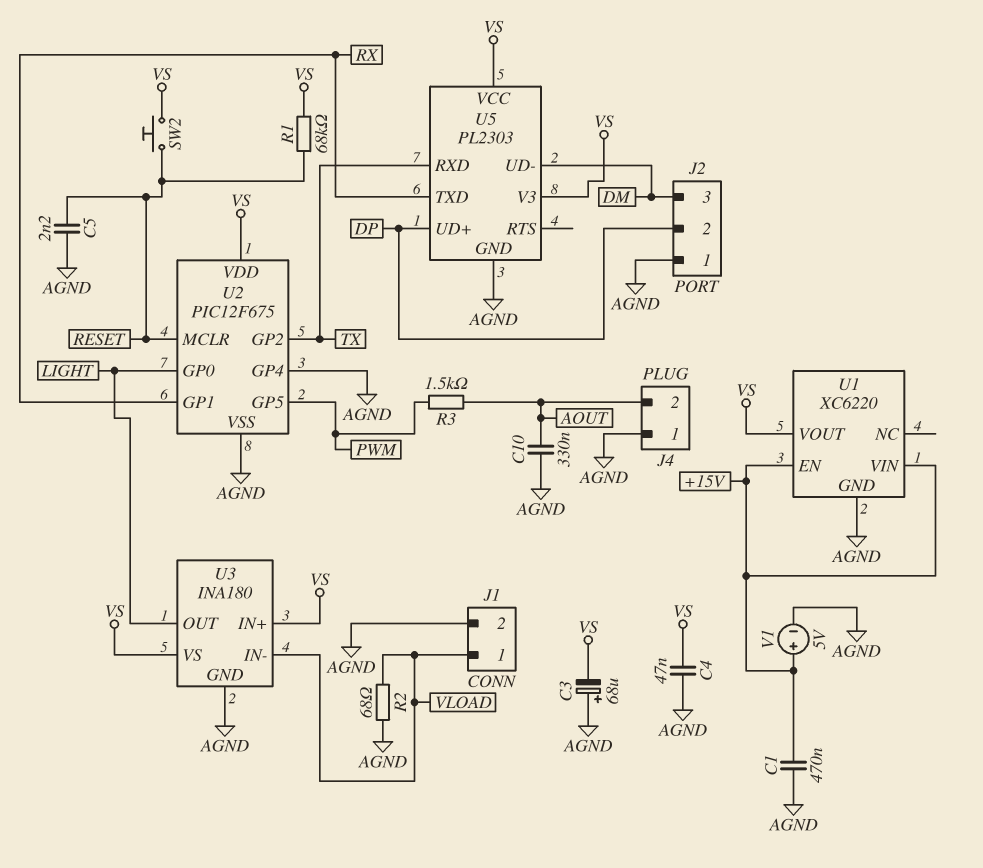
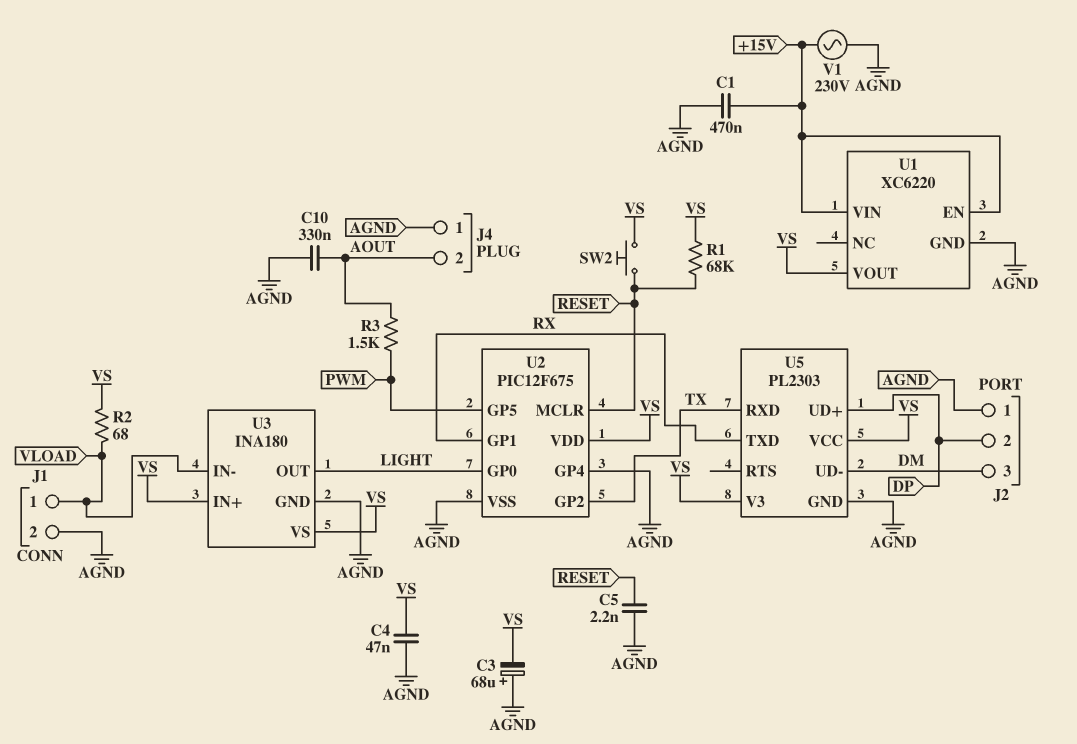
R2: 68 (AGND, VLOAD) -> 68 (VLOAD, VS)
V1: 5V (plus +15V, minus AGND) -> AC 230V (+15V, AGND)

